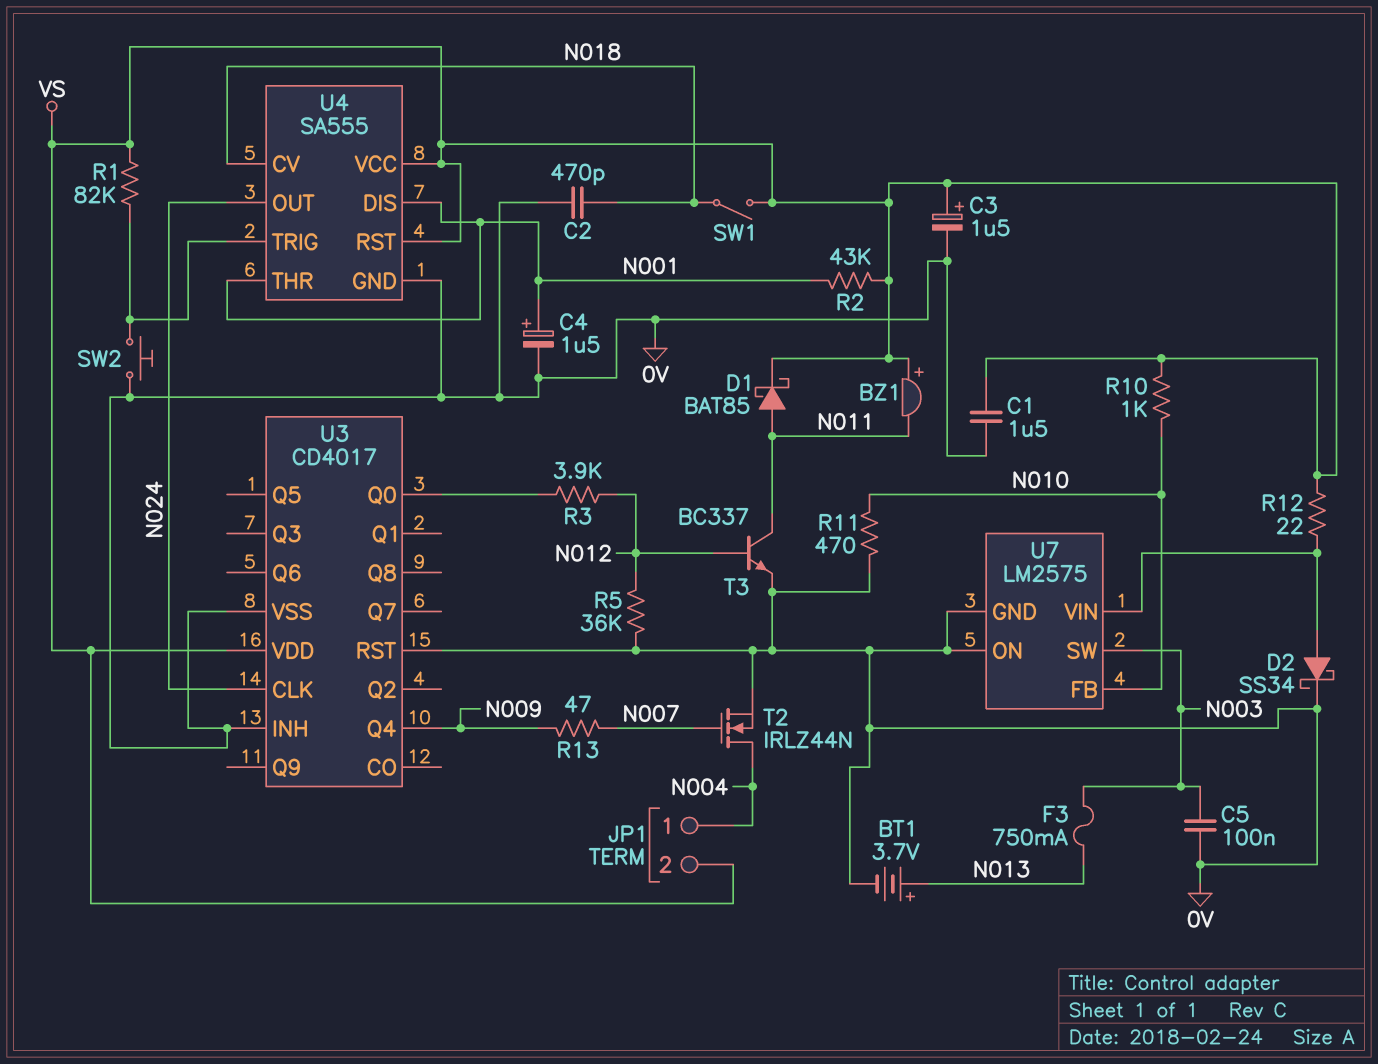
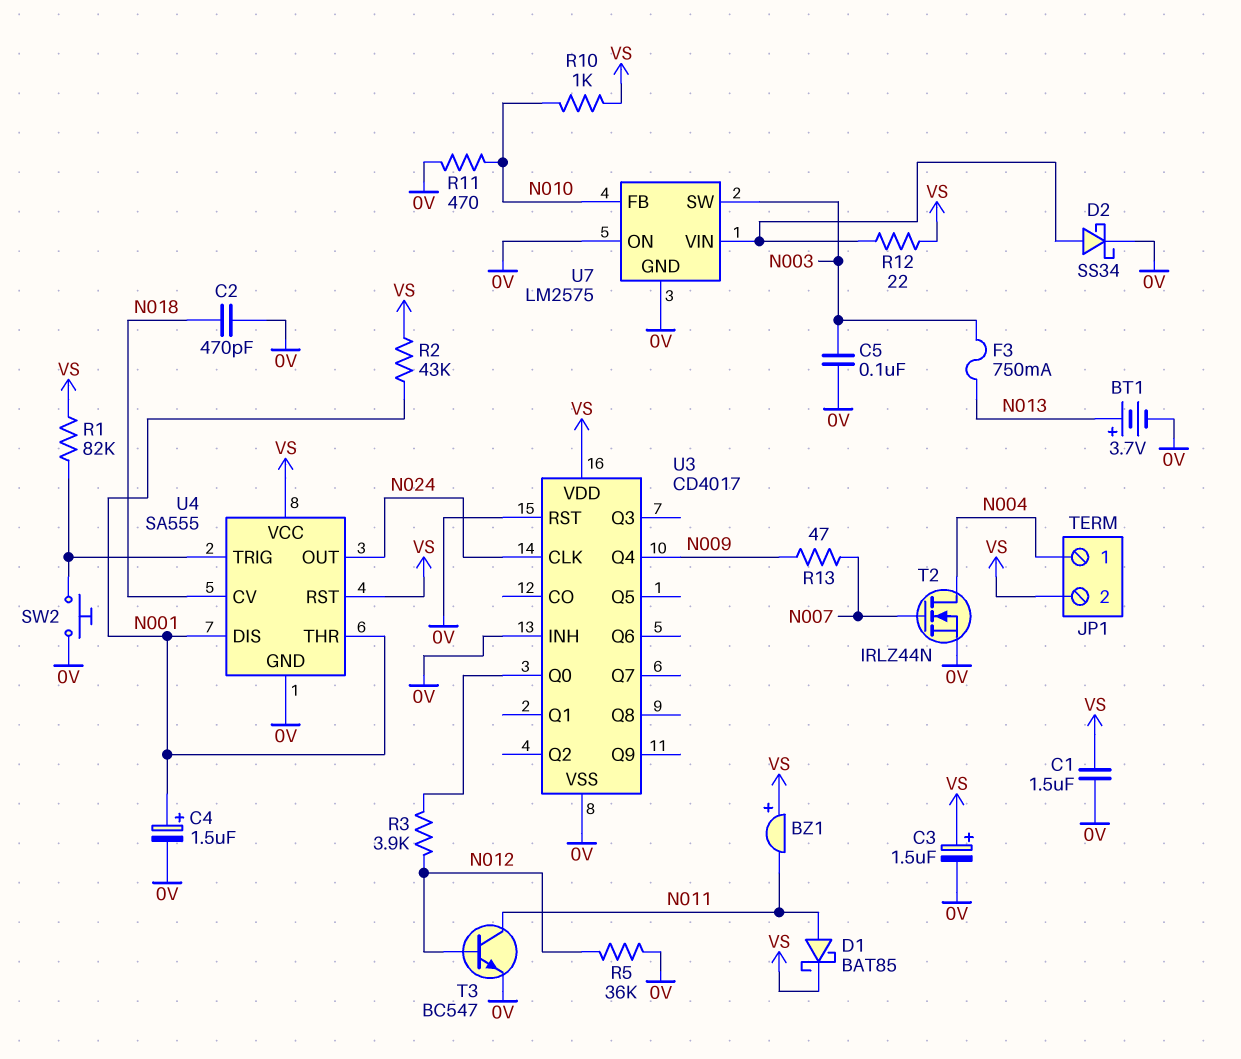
SW1: switch (N018, VS) -> none
T3: NPN BC337 (B N012, C N011, E 0V) -> NPN BC547 (B N012, C N011, E 0V)

